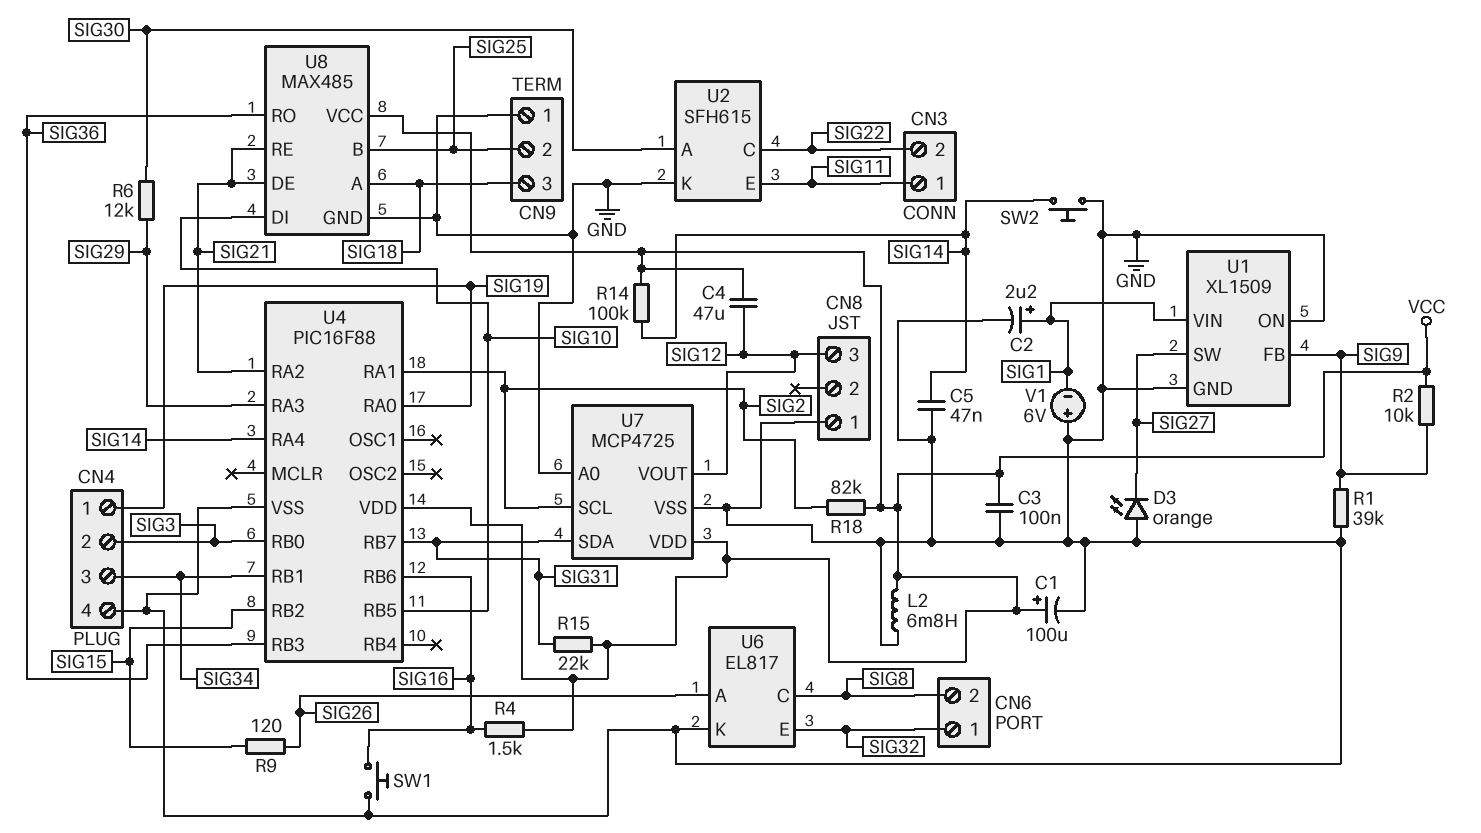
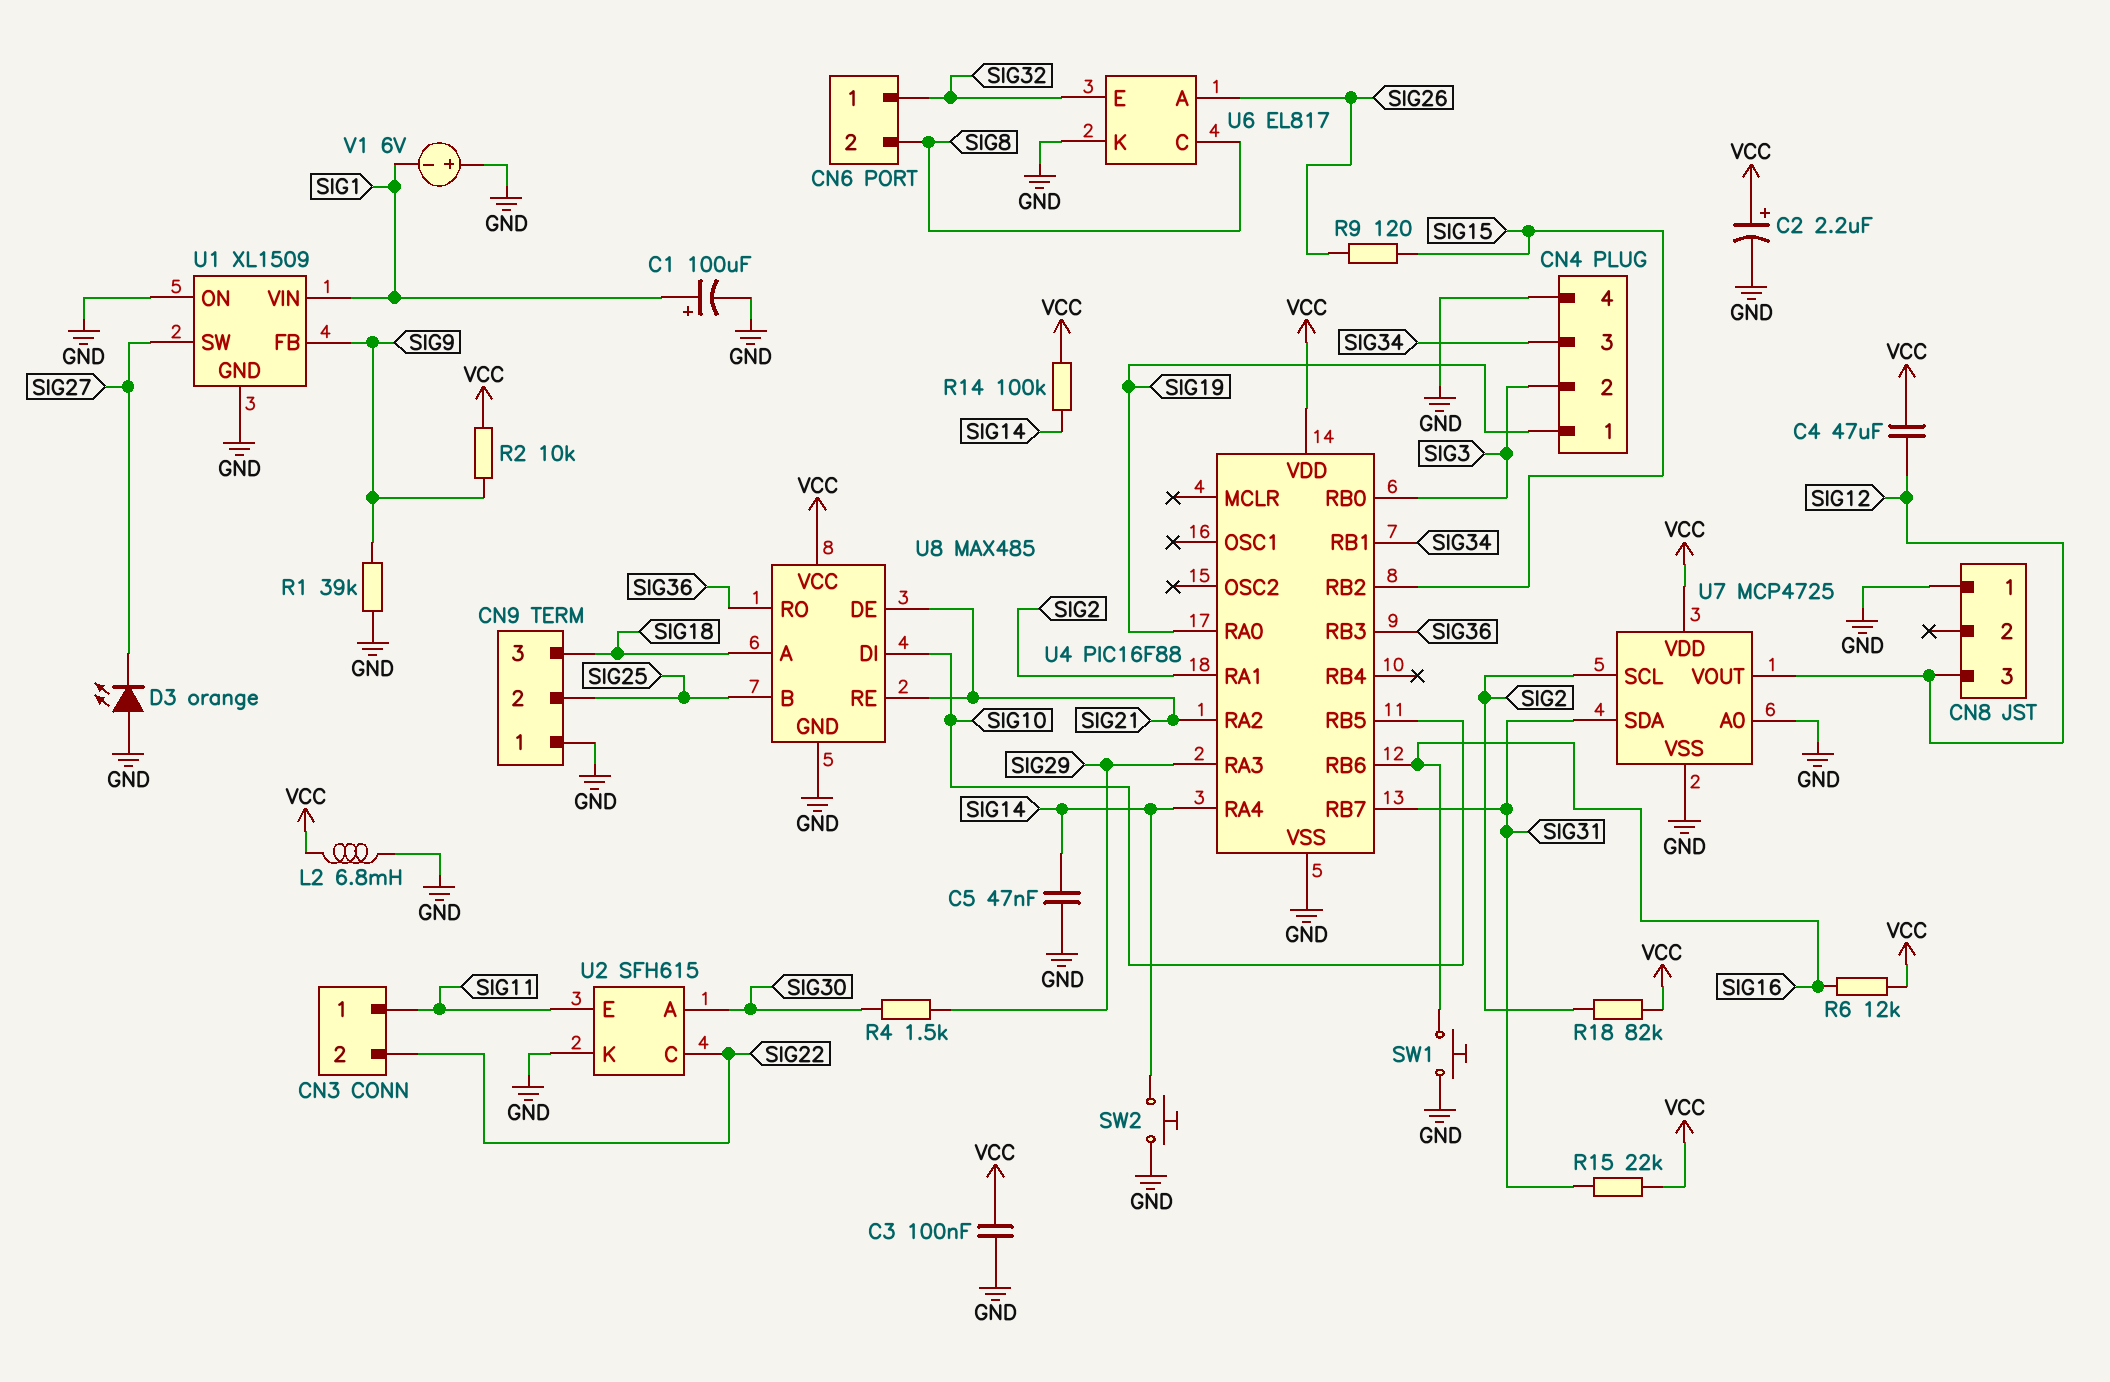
C1: 100uF (plus VCC, minus GND) -> 100uF (plus SIG1, minus GND)
C2: 2.2uF (plus SIG1, minus GND) -> 2.2uF (plus VCC, minus GND)
R4: 1.5k (SIG16, VCC) -> 1.5k (SIG29, SIG30)
R6: 12k (SIG29, SIG30) -> 12k (SIG16, VCC)

